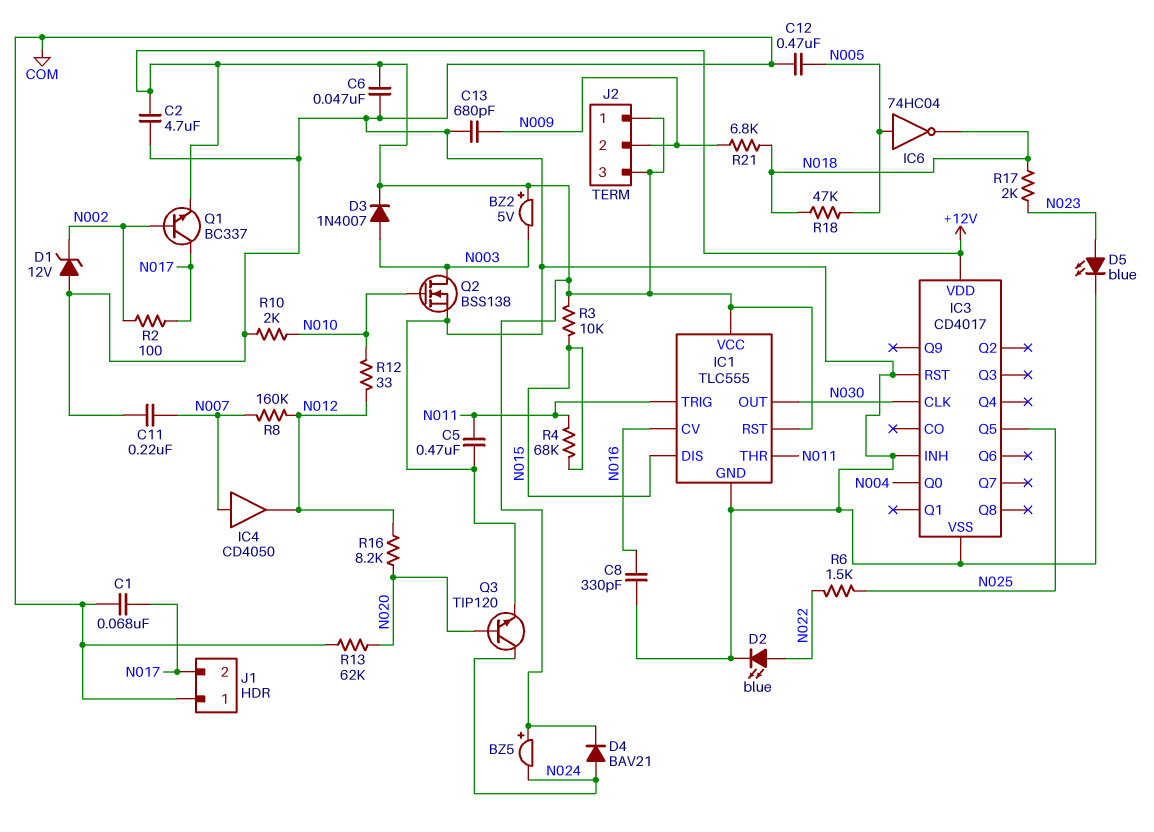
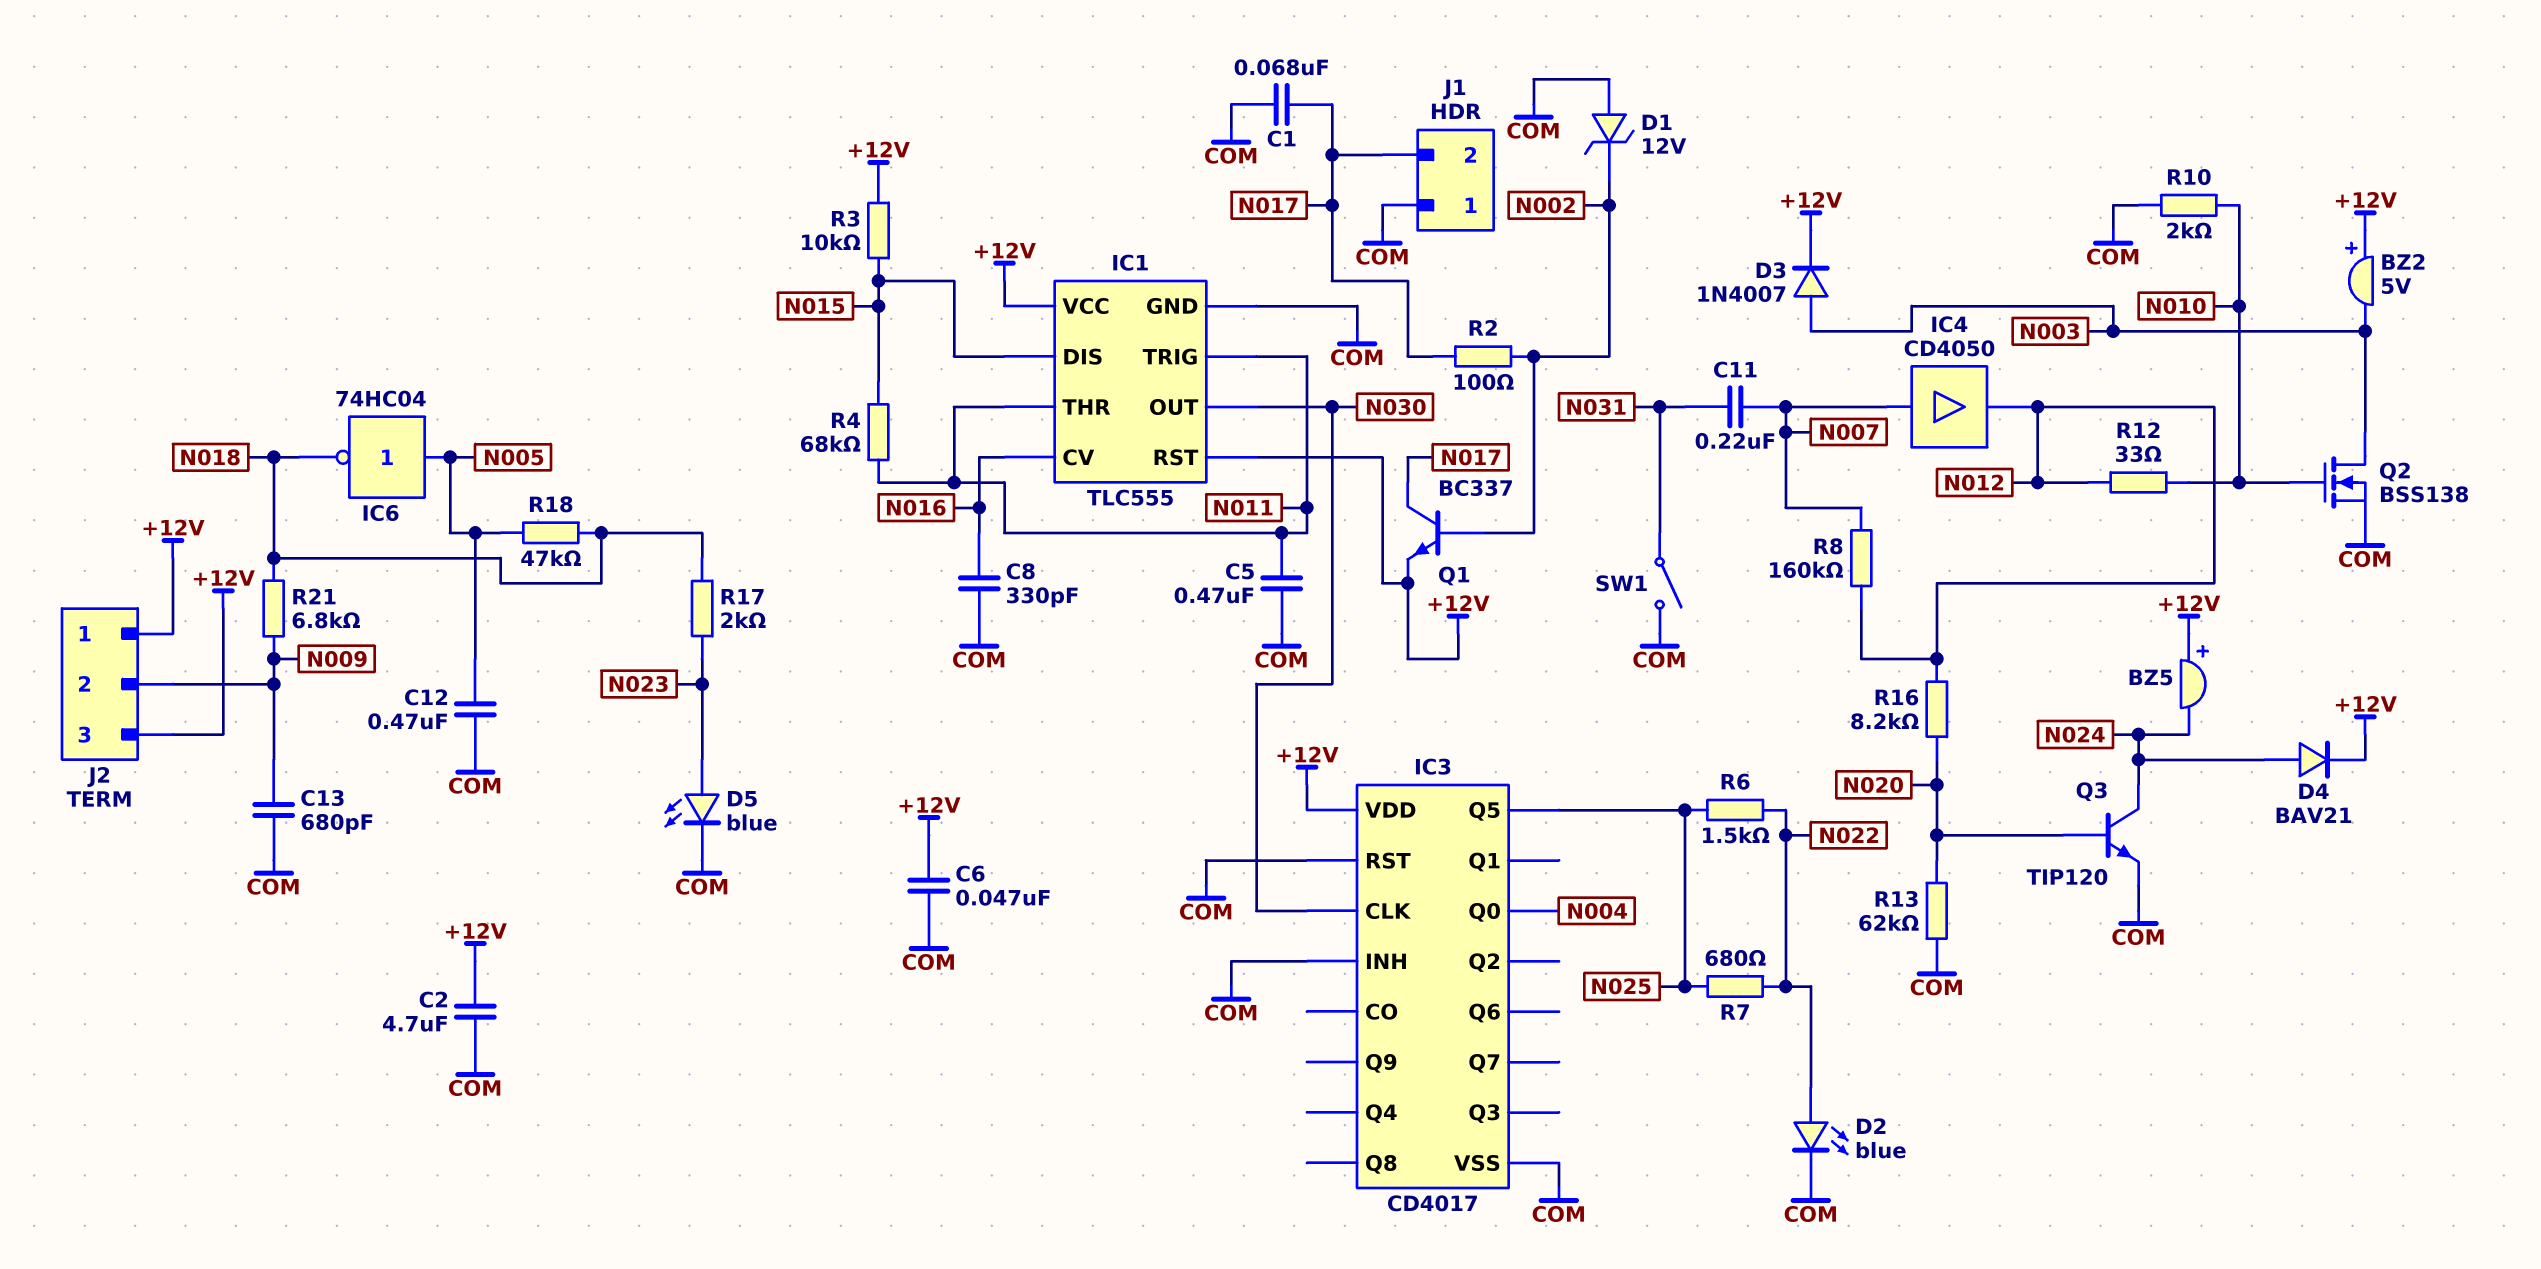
C11: 220nF (COM, N007) -> 220nF (N007, N031)
R7: none -> 680 (N022, N025)
SW1: none -> switch (COM, N031)

